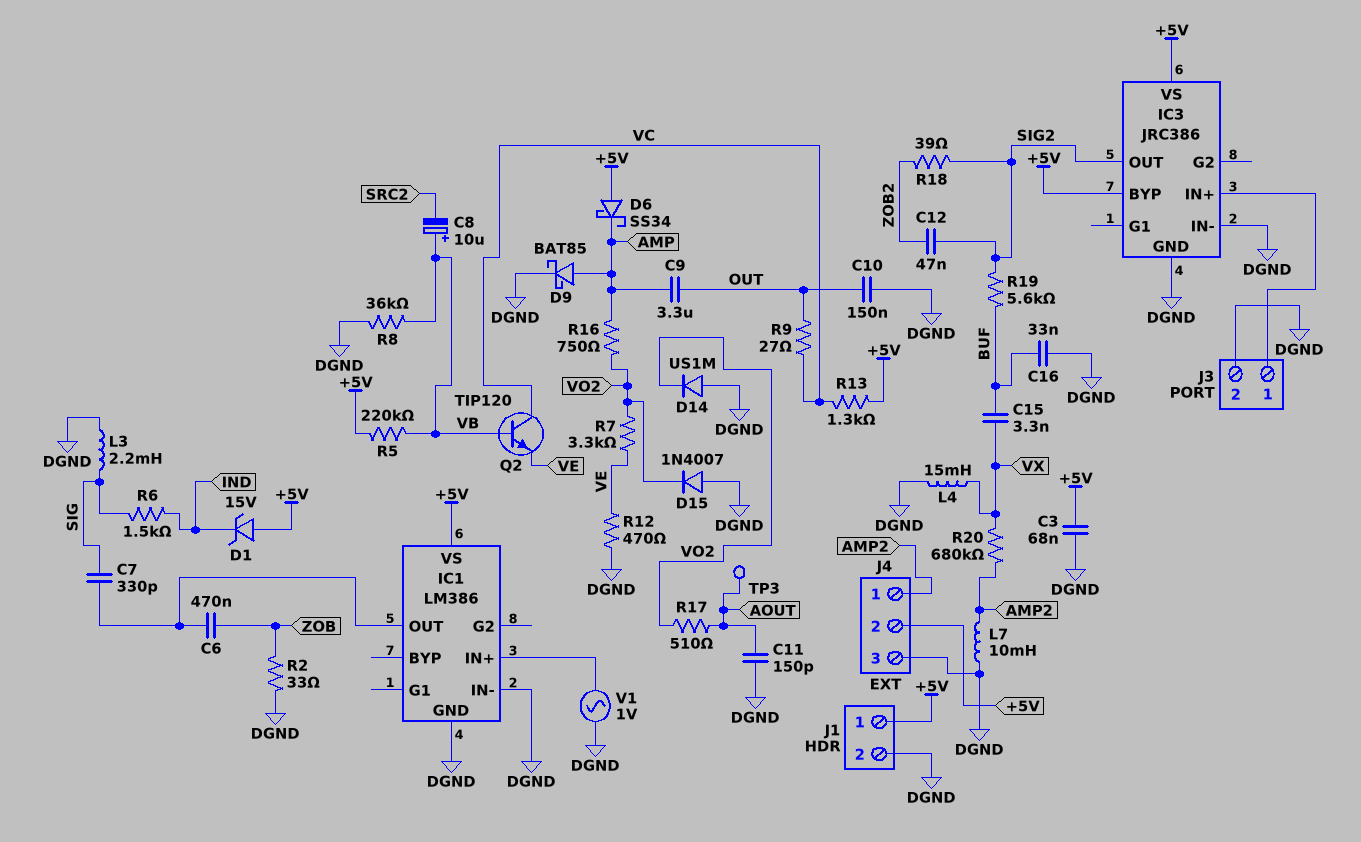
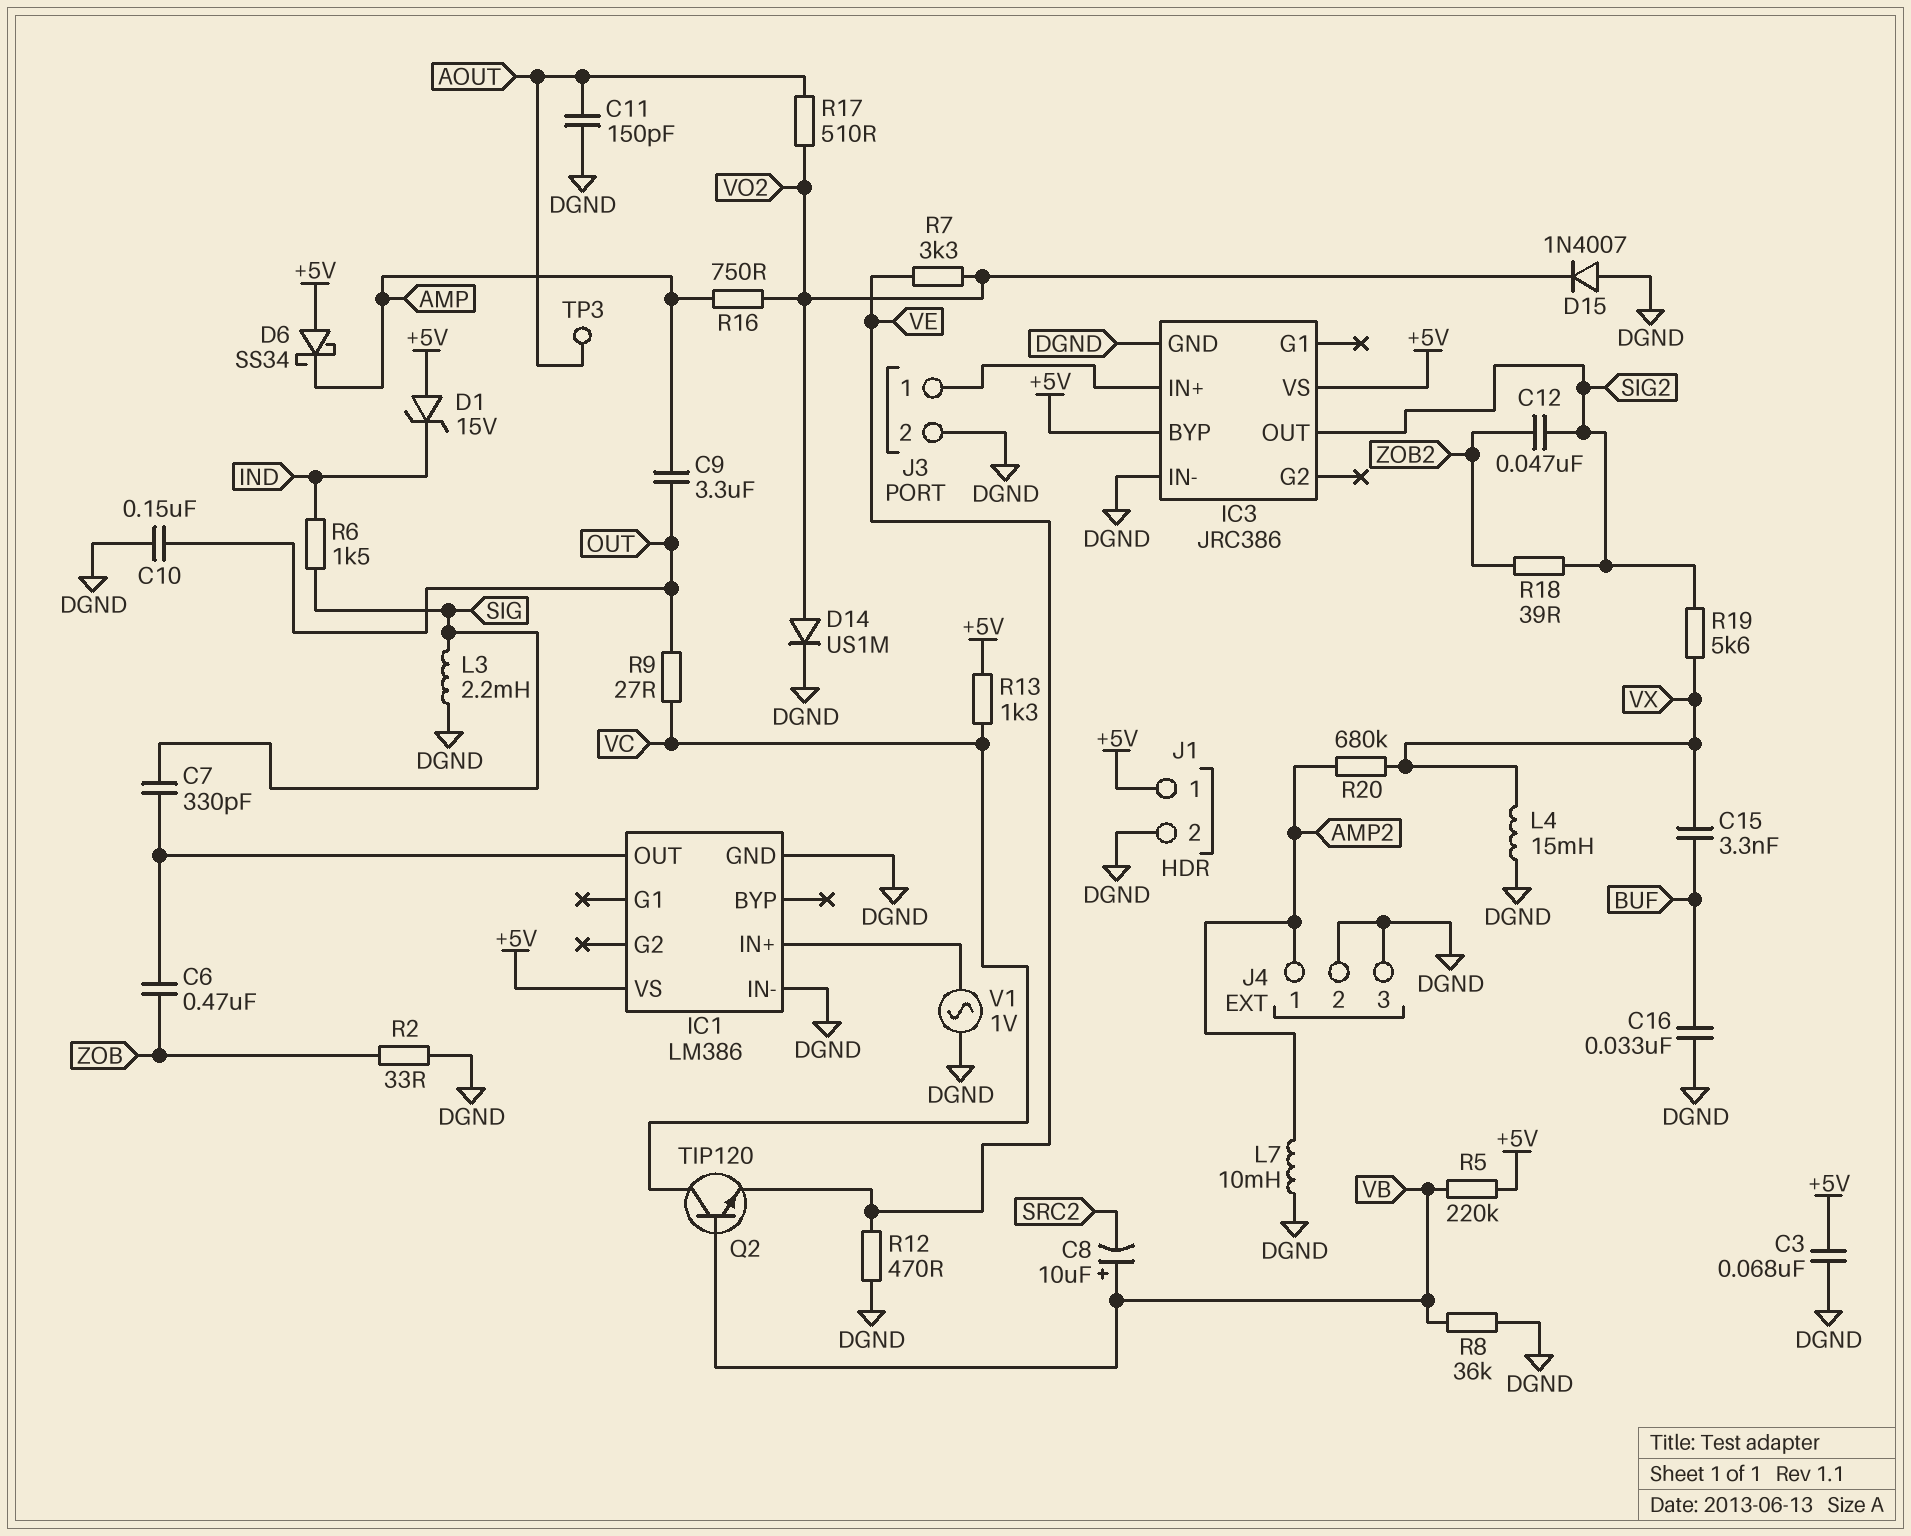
D9: schottky BAT85 (A AMP, K DGND) -> none
D14: diode US1M (A DGND, K VO2) -> diode US1M (A VO2, K DGND)
J4 pin 2: +5V -> DGND
R19: 5.6k (BUF, SIG2) -> 5.6k (SIG2, VX)

